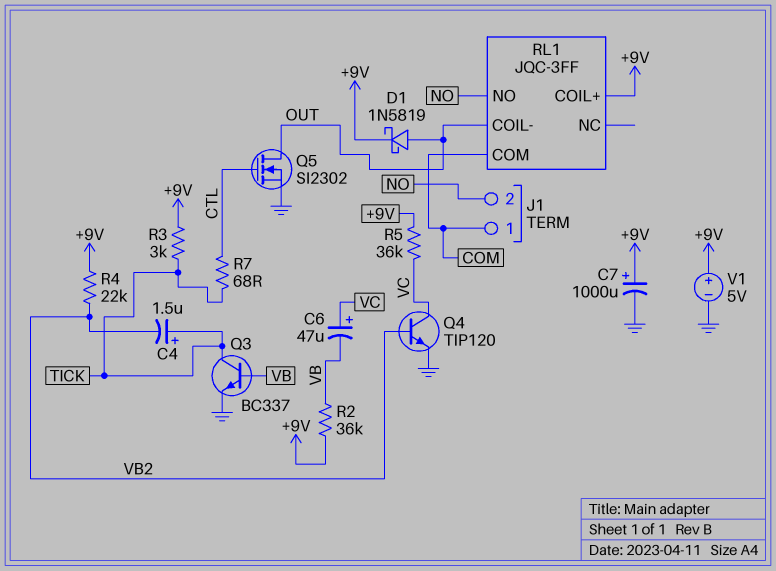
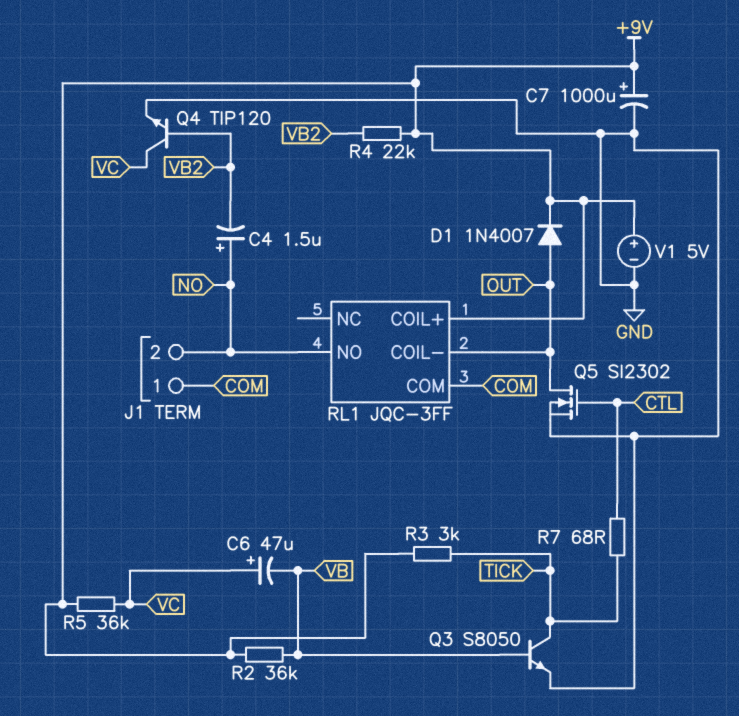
C4: 1.5uF (plus TICK, minus VB2) -> 1.5uF (plus NO, minus VB2)
D1: schottky 1N5819 (A OUT, K +9V) -> diode 1N4007 (A OUT, K +9V)
Q3: NPN BC337 (B VB, C TICK, E GND) -> NPN S8050 (B VB, C TICK, E GND)

